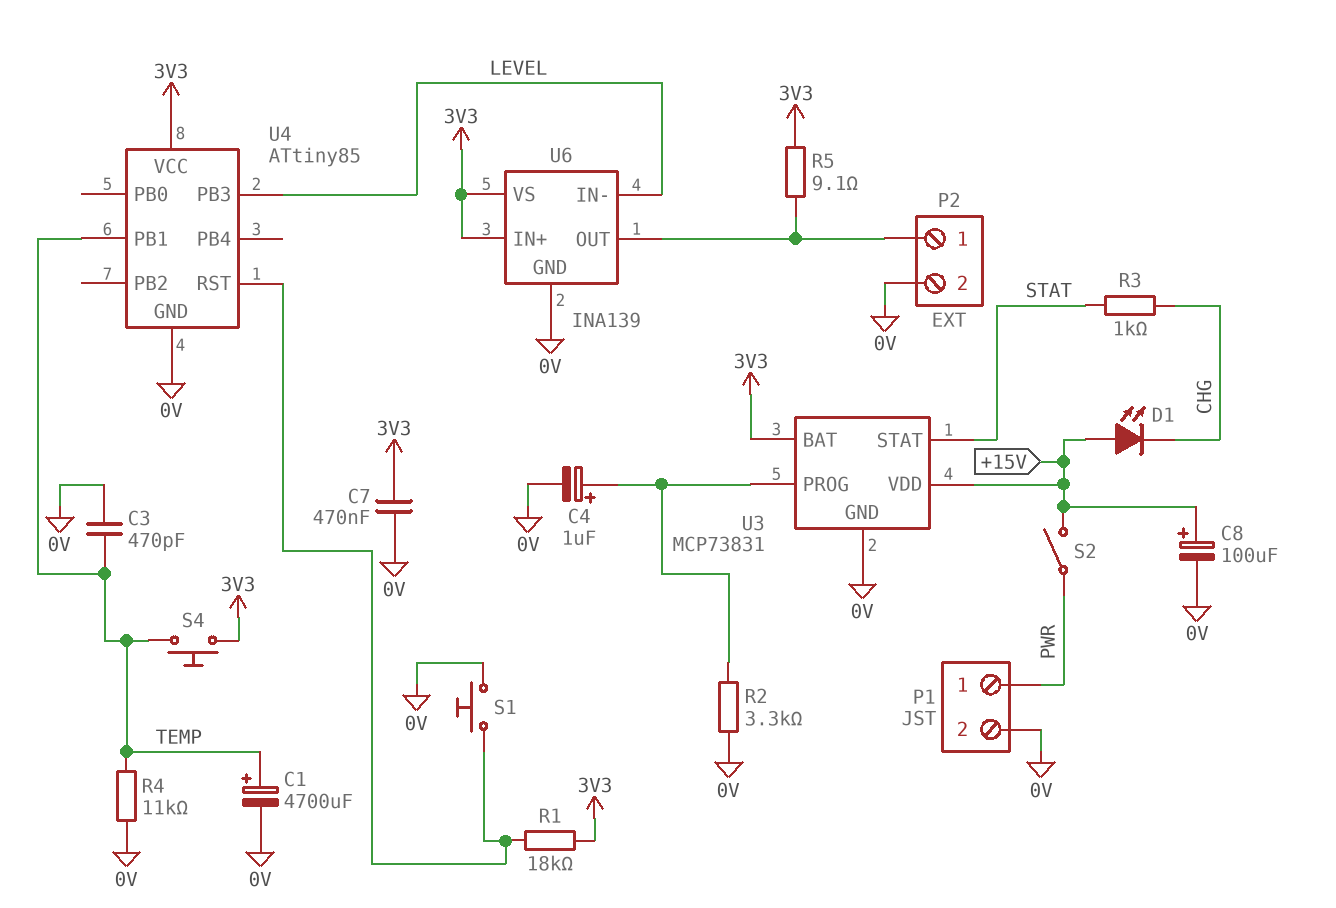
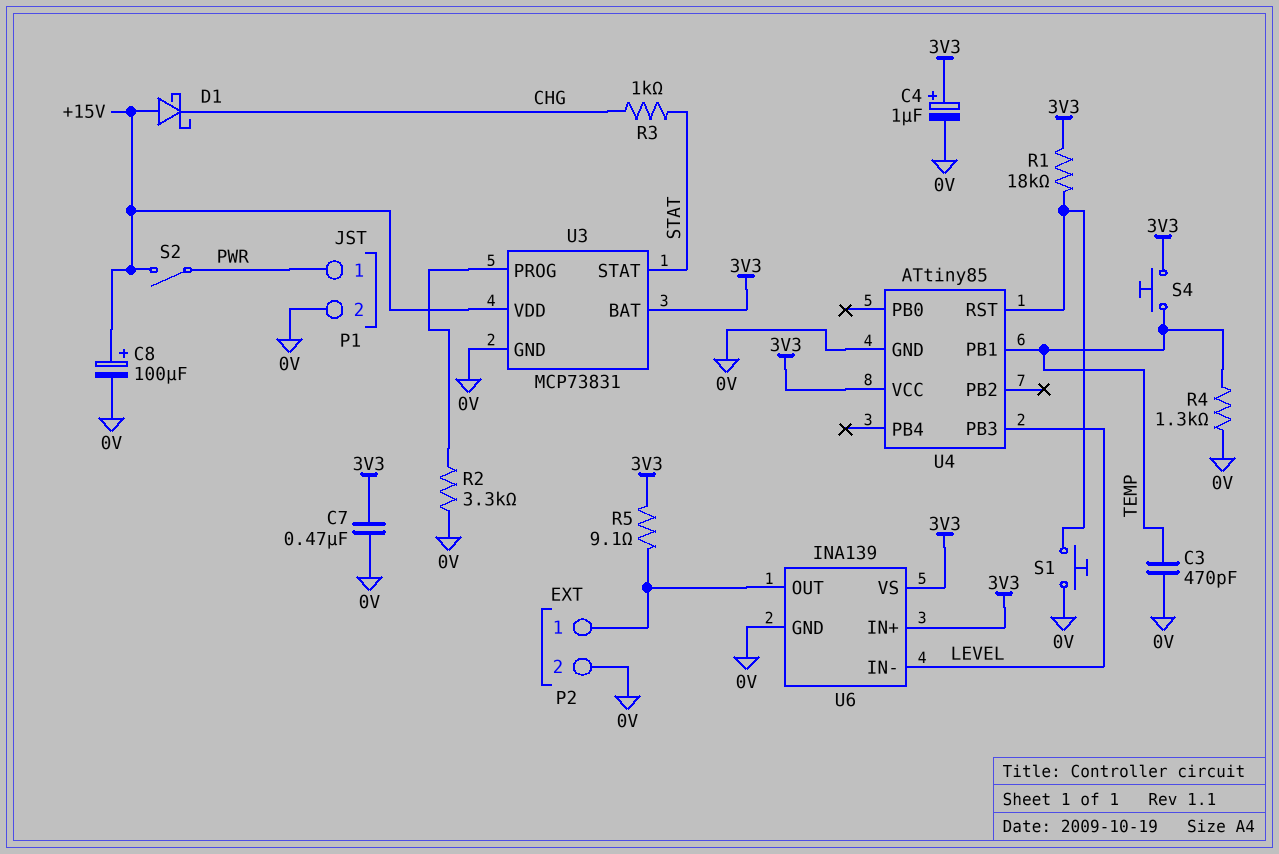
C1: 4700uF (plus TEMP, minus 0V) -> none
C4: 1uF (plus U3/PROG, minus 0V) -> 1uF (plus 3V3, minus 0V)
D1: LED (A +15V, K CHG) -> schottky (A +15V, K CHG)
R4: 11k (0V, TEMP) -> 1.3k (0V, TEMP)

